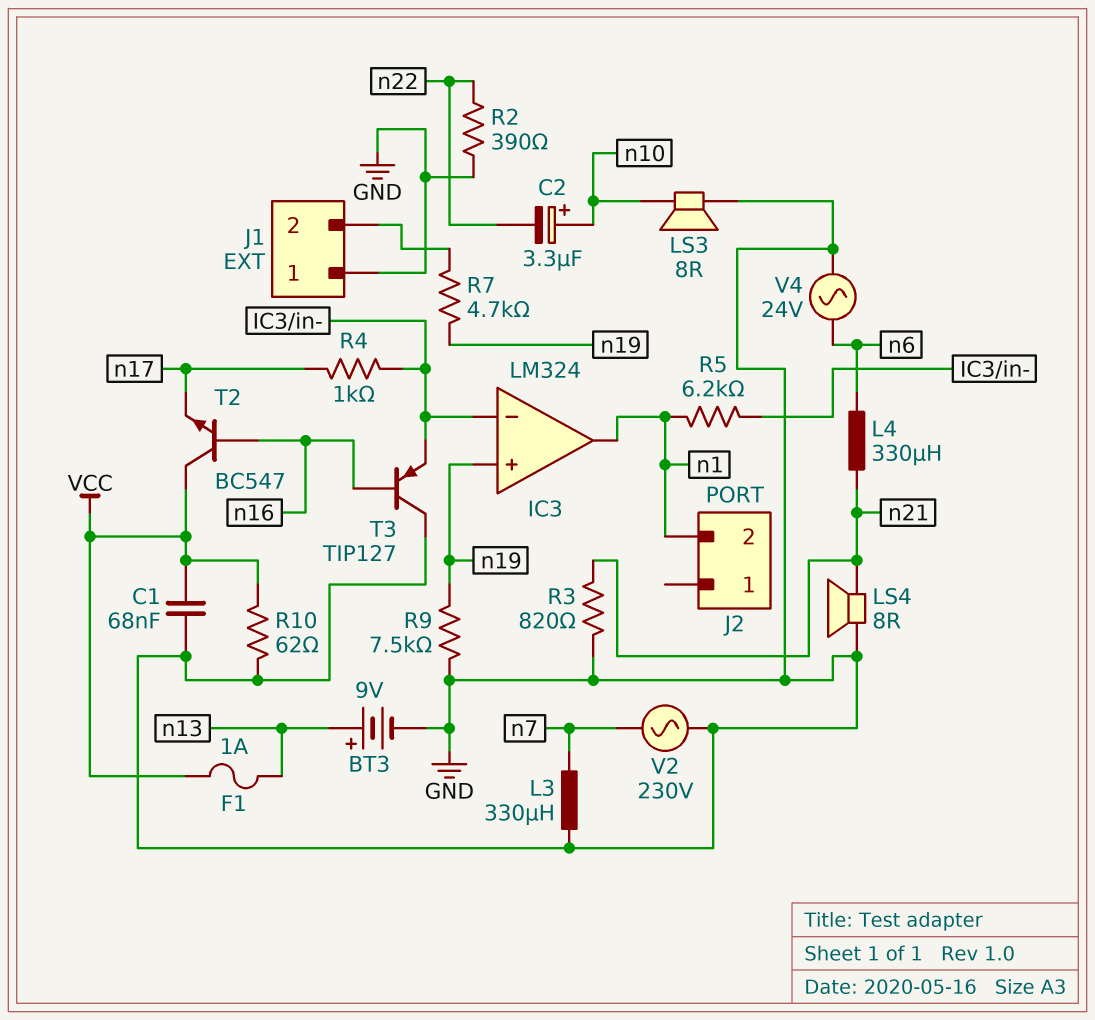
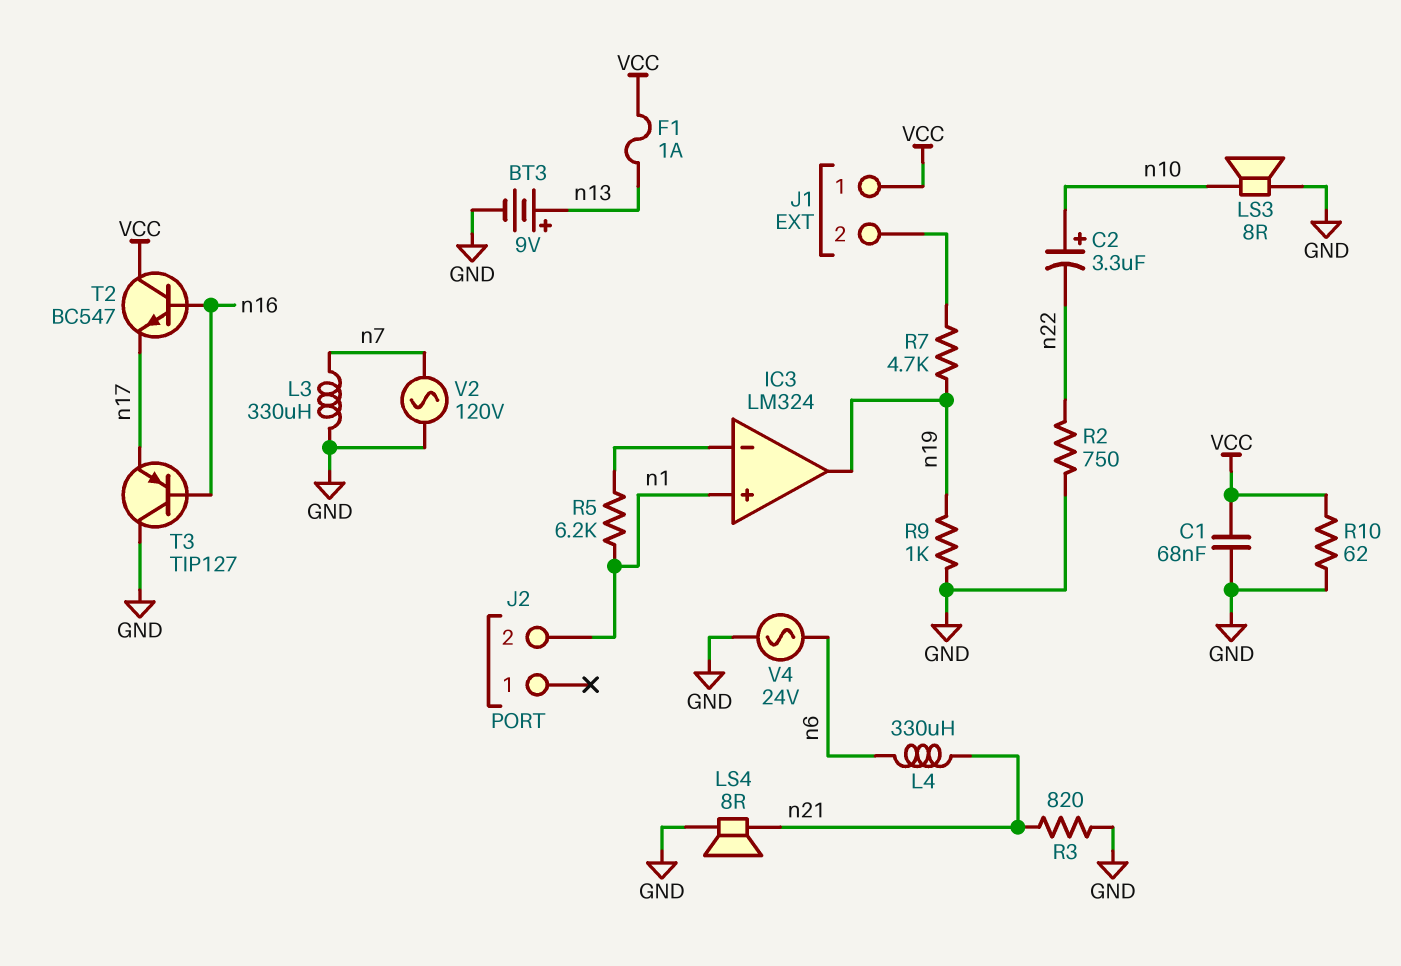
IC3 pin in+: n19 -> n1
IC3 pin out: n1 -> n19
J1 pin 1: GND -> VCC
R2: 390 (GND, n22) -> 750 (GND, n22)
R4: 1k (IC3/in-, n17) -> none
R9: 7.5k (GND, n19) -> 1k (GND, n19)
T3: PNP TIP127 (B n16, C GND, E IC3/in-) -> PNP TIP127 (B n16, C GND, E n17)
V2: AC 230V (GND, n7) -> AC 120V (GND, n7)

